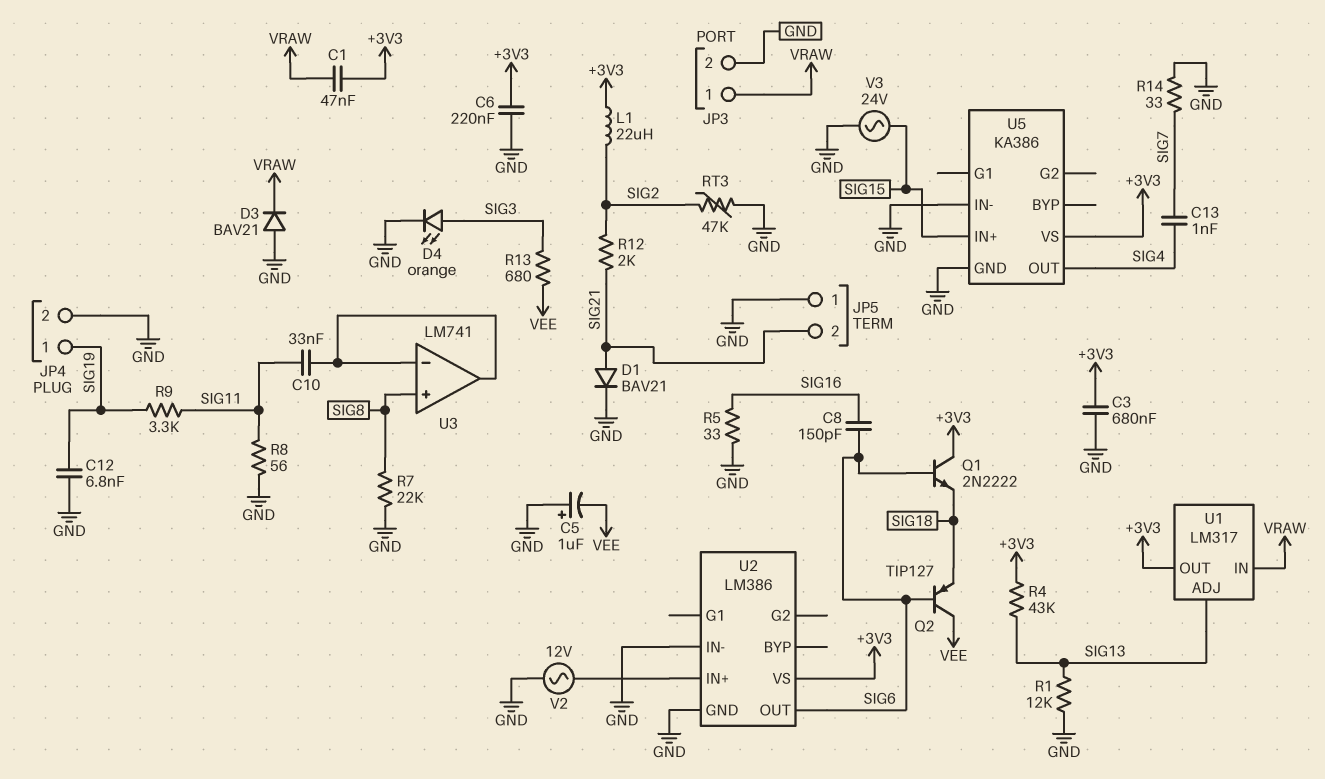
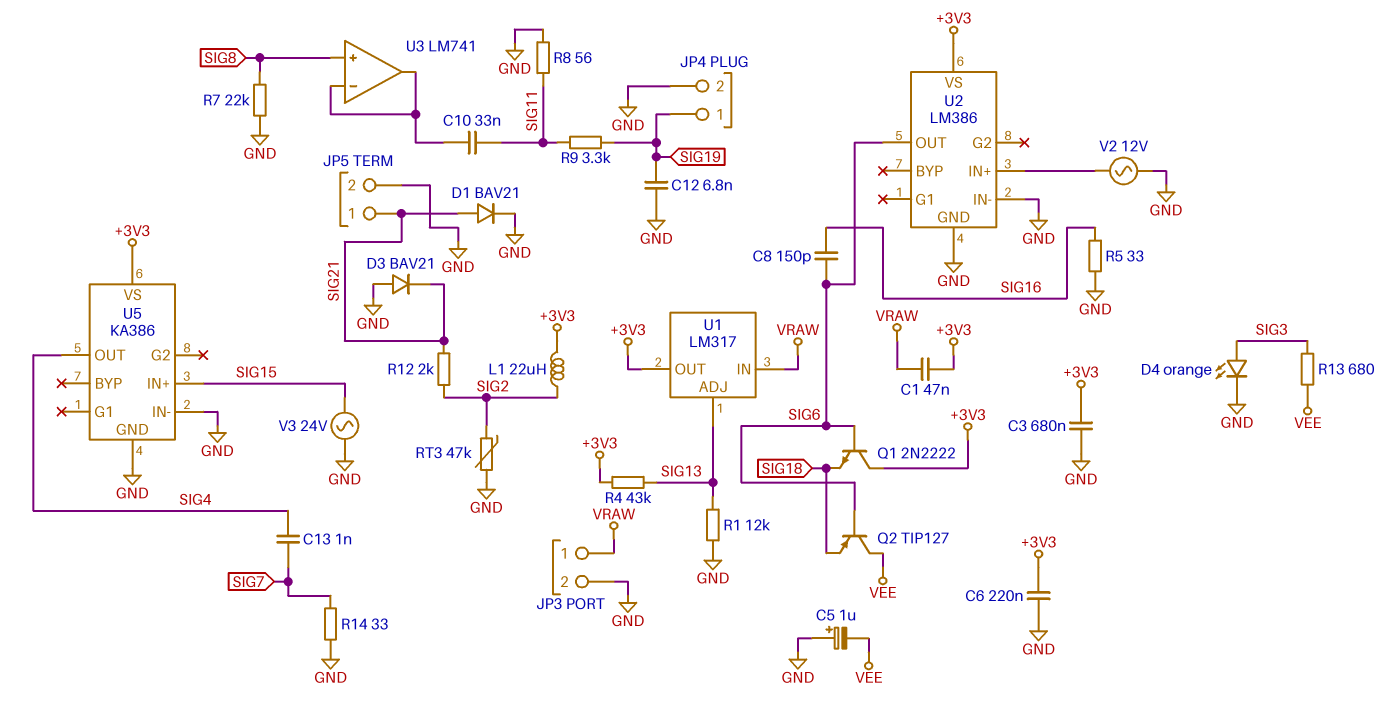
D3: diode BAV21 (A GND, K VRAW) -> diode BAV21 (A GND, K SIG21)
JP5 pin 1: GND -> SIG21
JP5 pin 2: SIG21 -> GND

